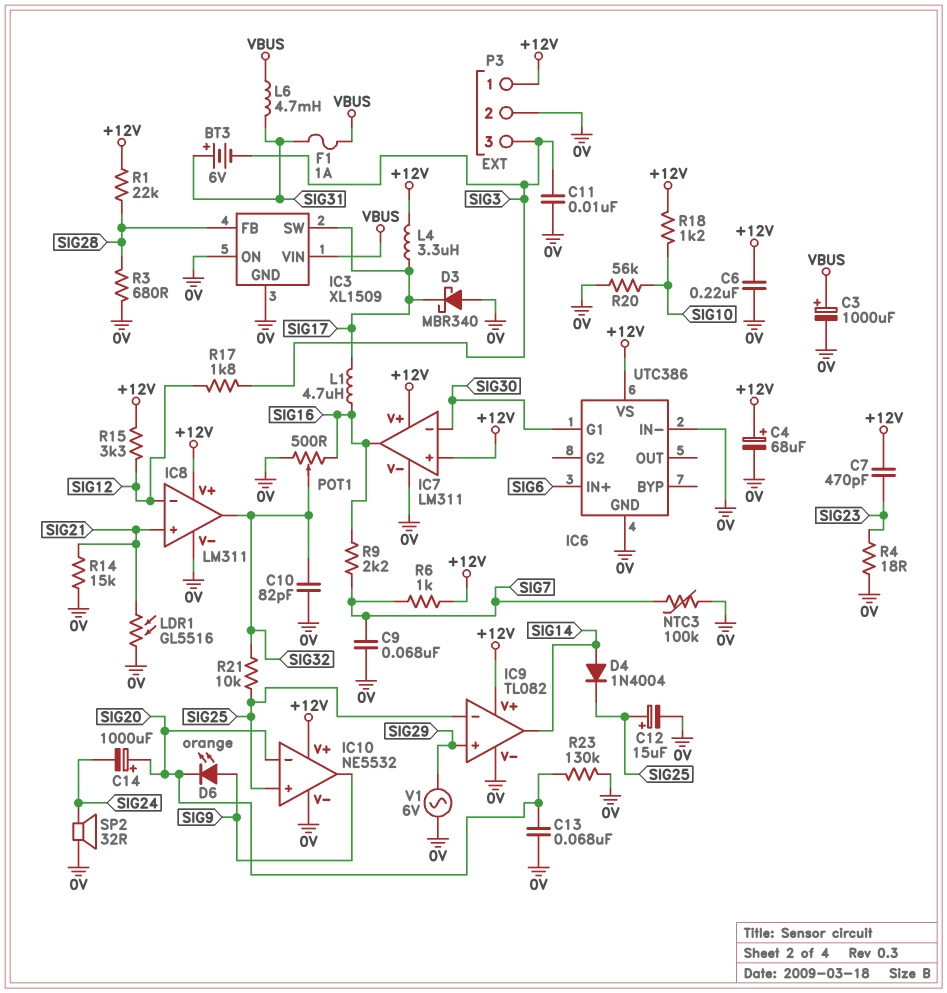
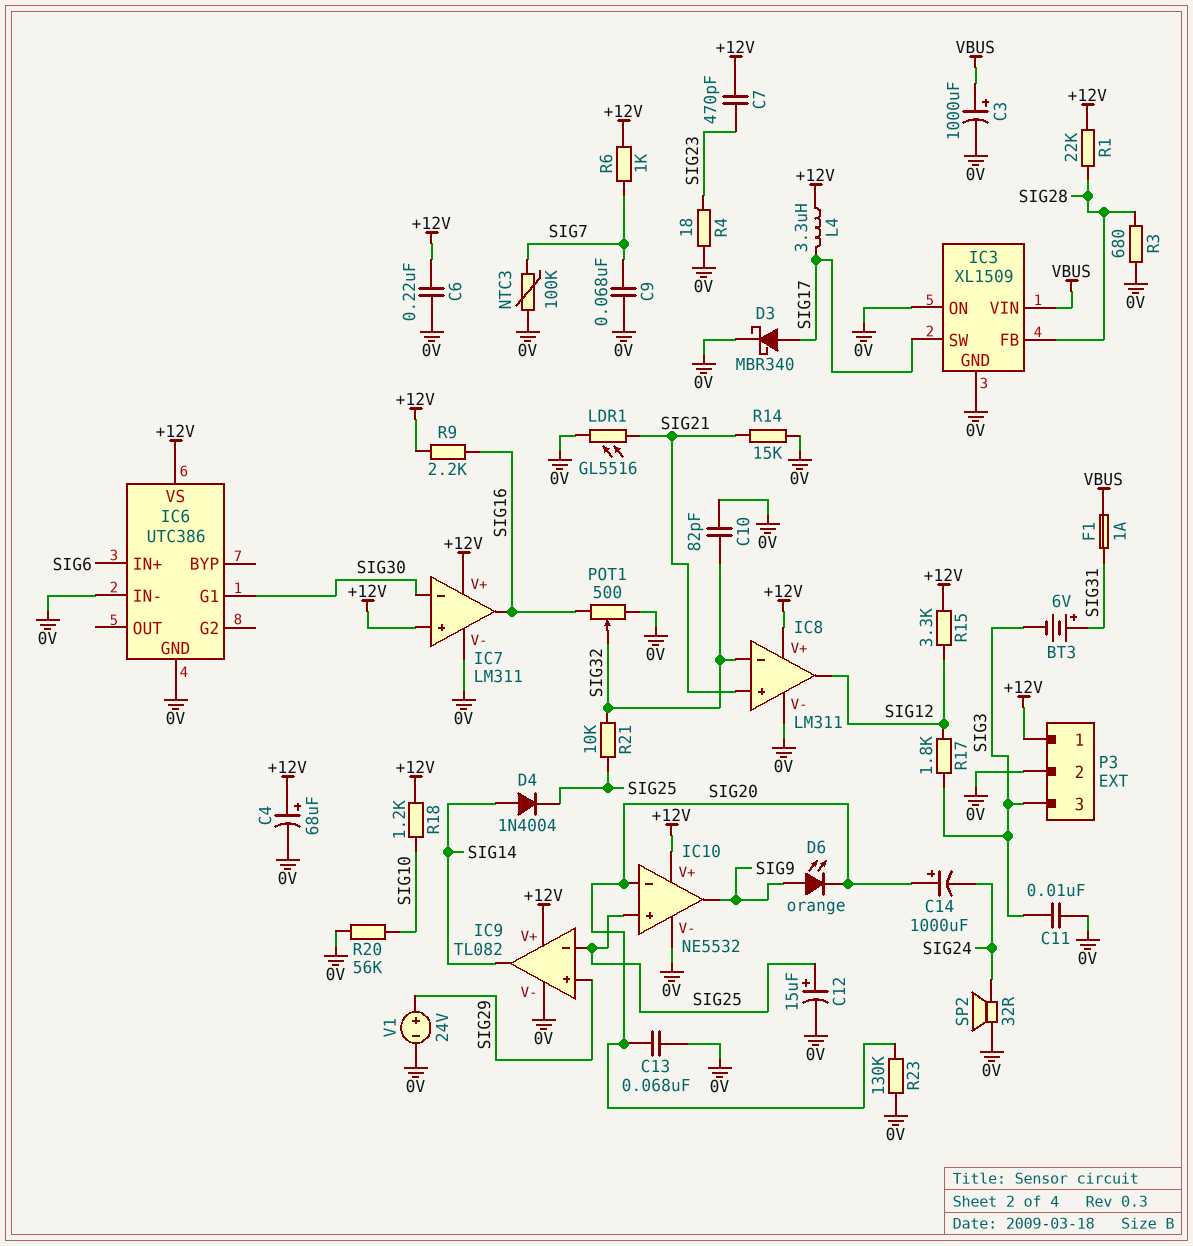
D3: schottky MBR340 (A 0V, K SIG17) -> schottky MBR340 (A SIG17, K 0V)
IC8 pin in-: SIG12 -> SIG32
IC8 pin out: SIG32 -> SIG12
L1: 4.7uH (SIG16, SIG17) -> none
L6: 4.7mH (SIG31, VBUS) -> none
R9: 2.2k (SIG7, SIG16) -> 2.2k (+12V, SIG16)
V1: AC 6V (0V, SIG29) -> 24V (plus SIG29, minus 0V)

